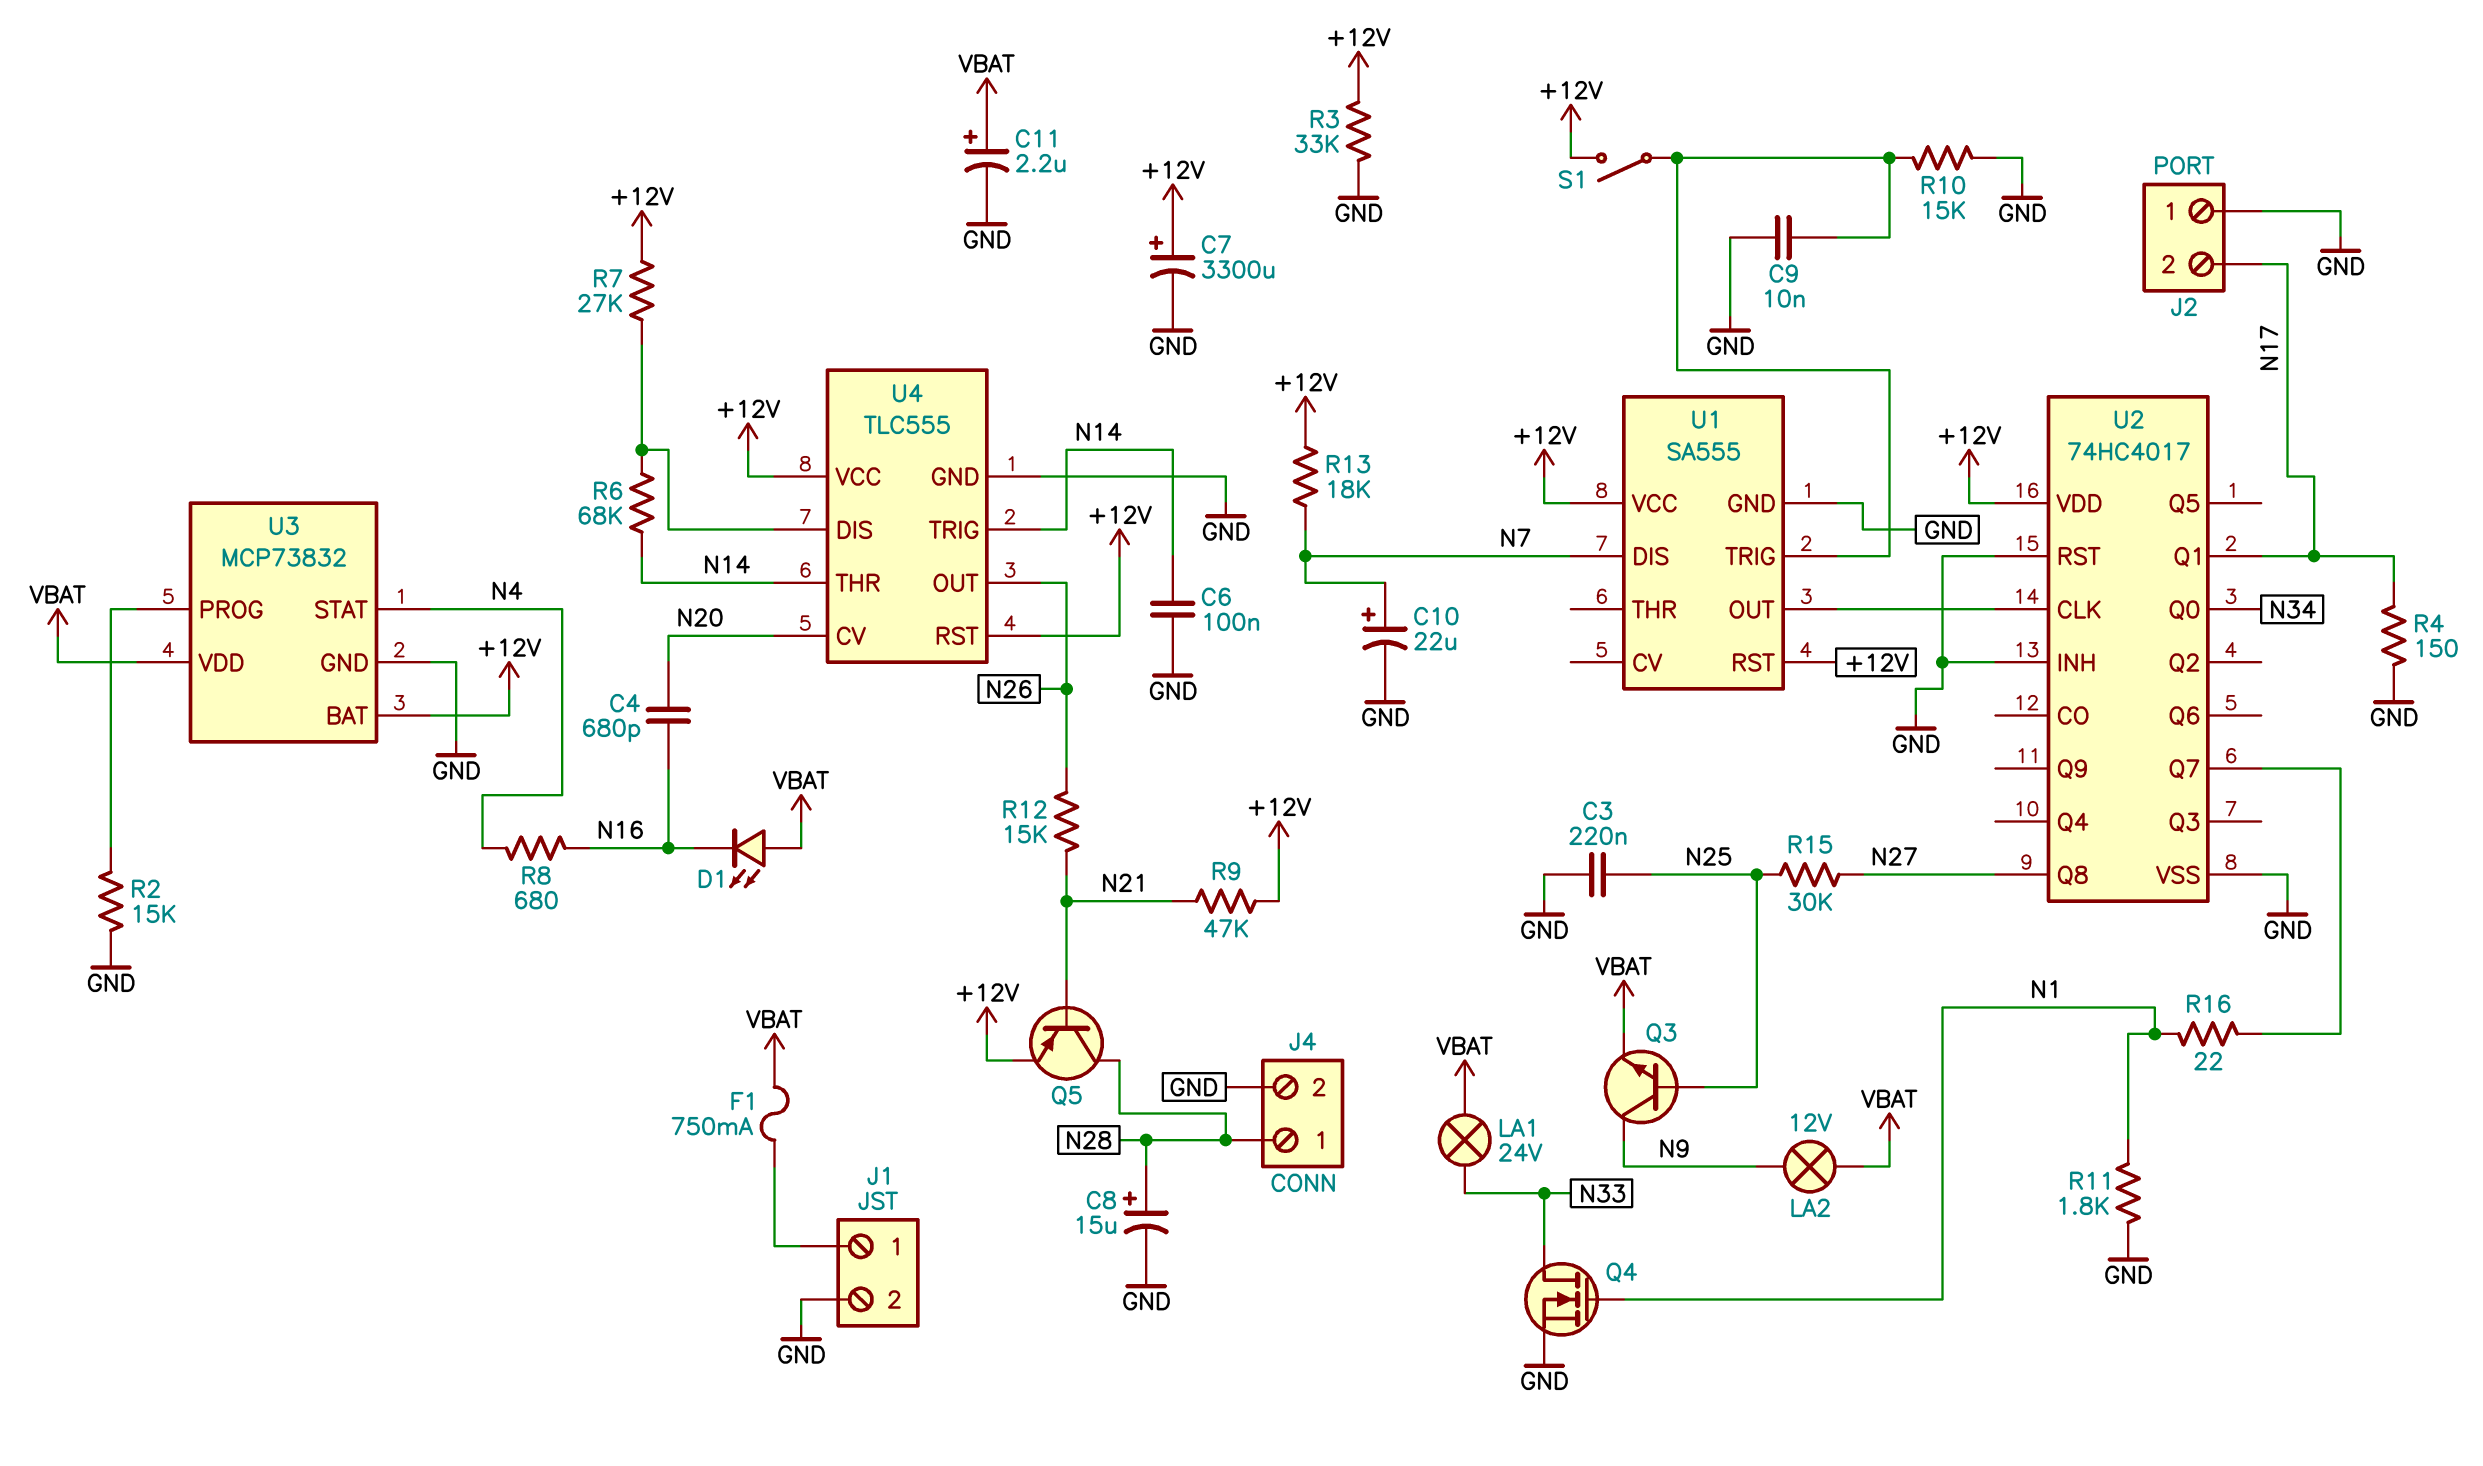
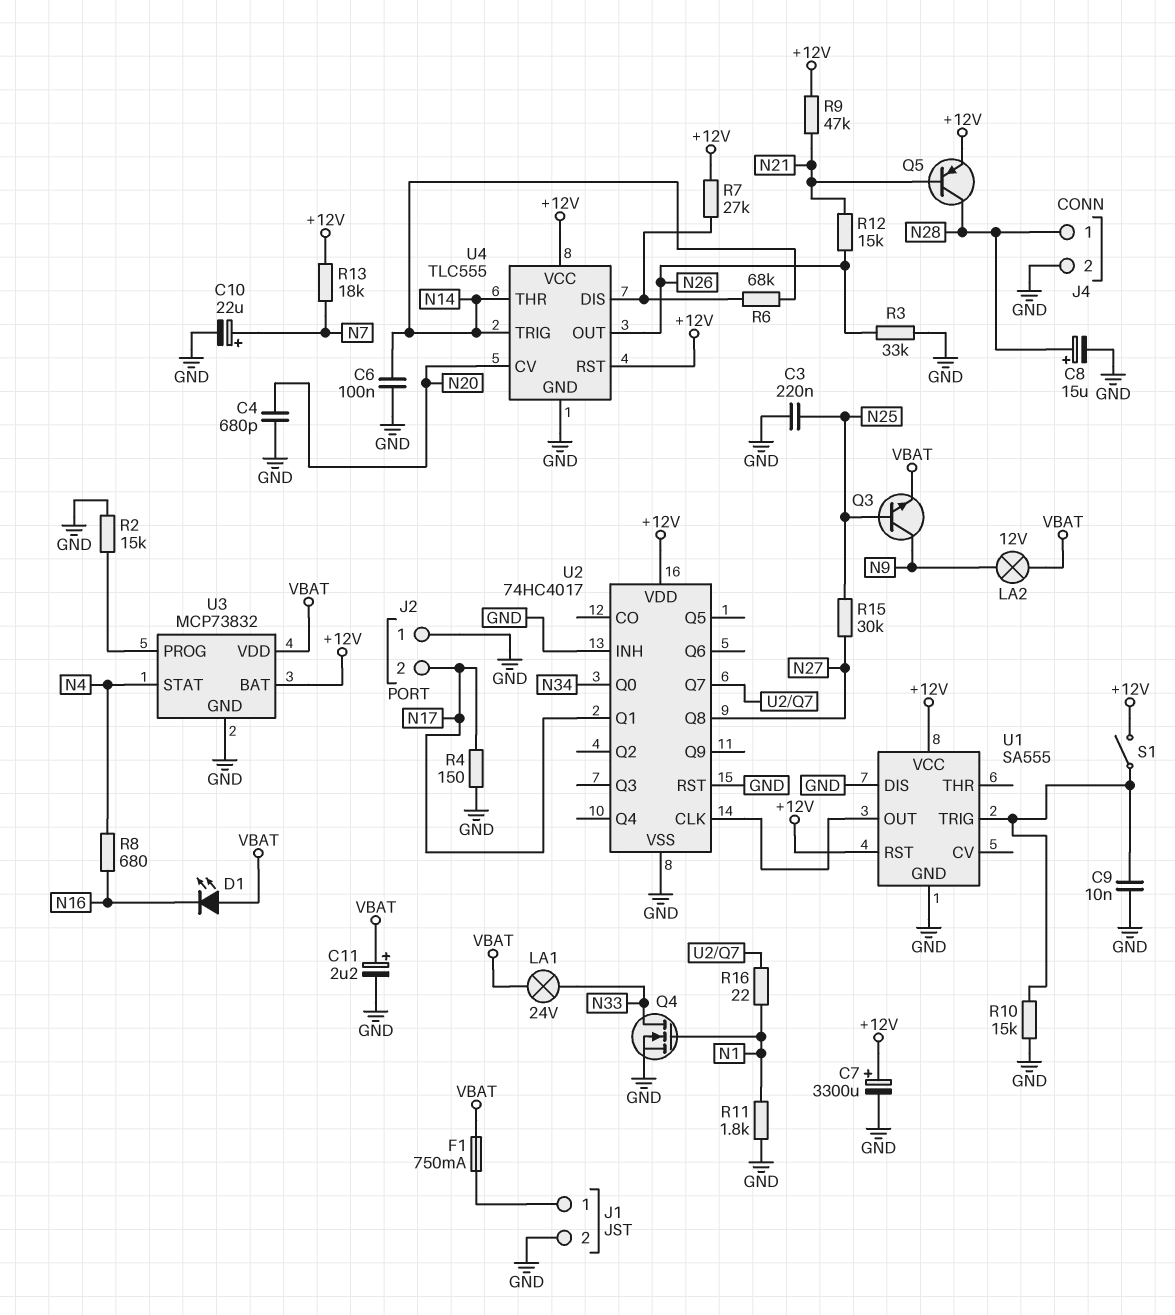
C4: 680pF (N16, N20) -> 680pF (GND, N20)
R3: 33k (+12V, GND) -> 33k (GND, N26)
U1 pin DIS: N7 -> GND

